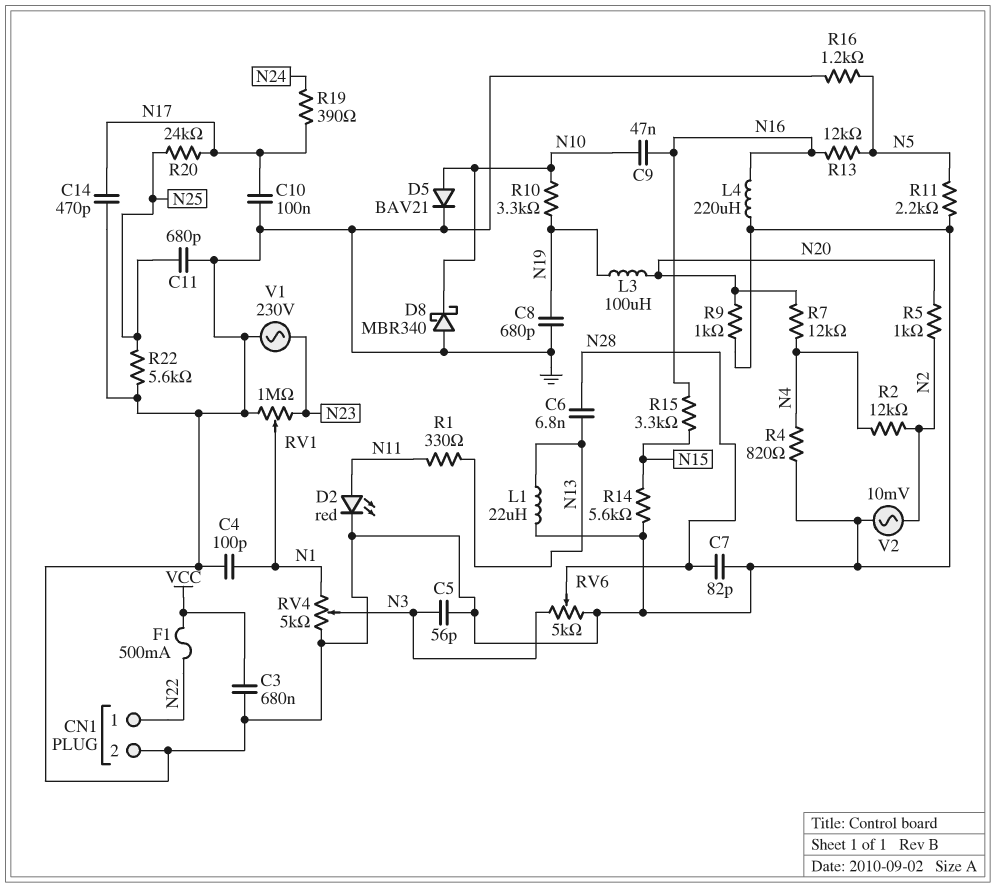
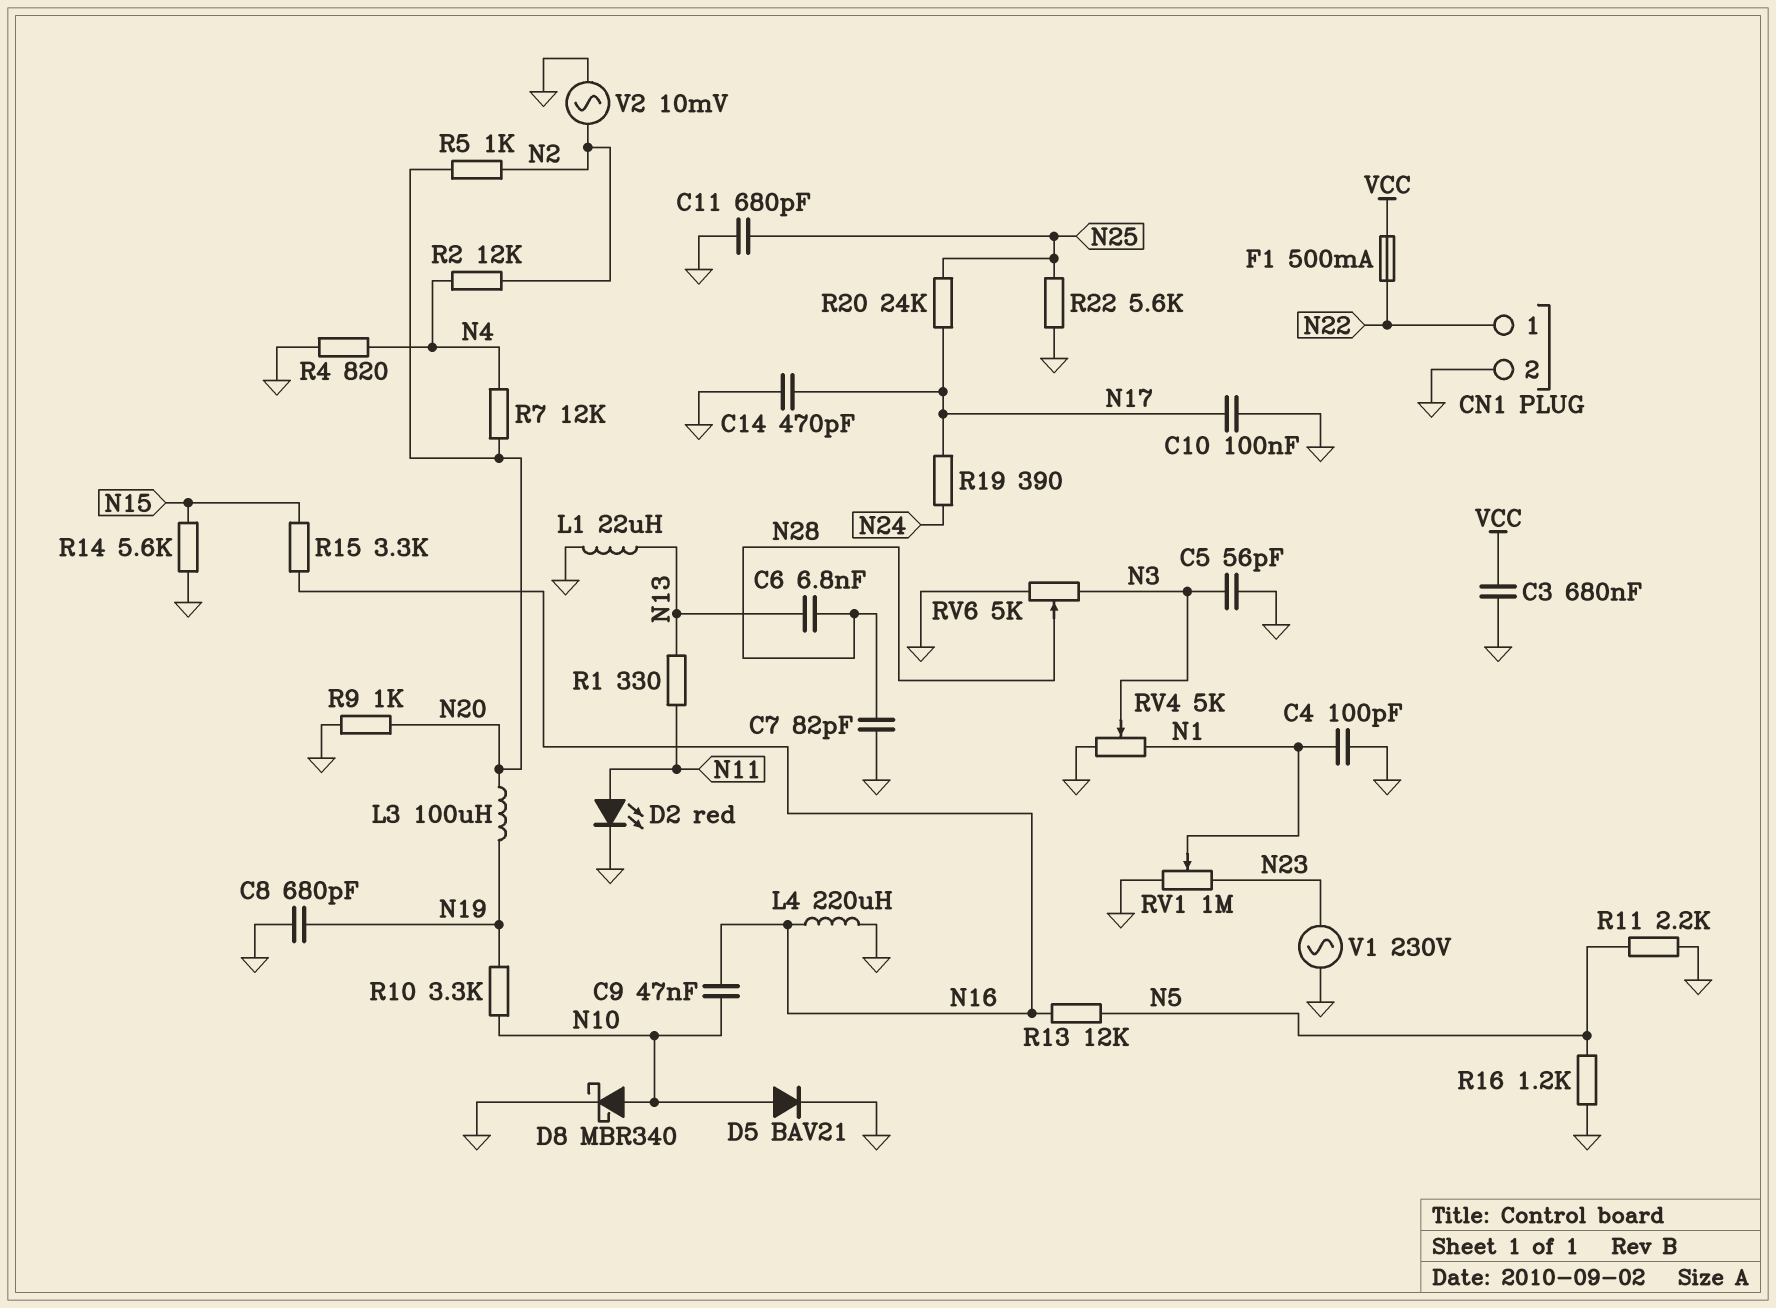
D8: schottky MBR340 (A GND, K N10) -> schottky MBR340 (A N10, K GND)

